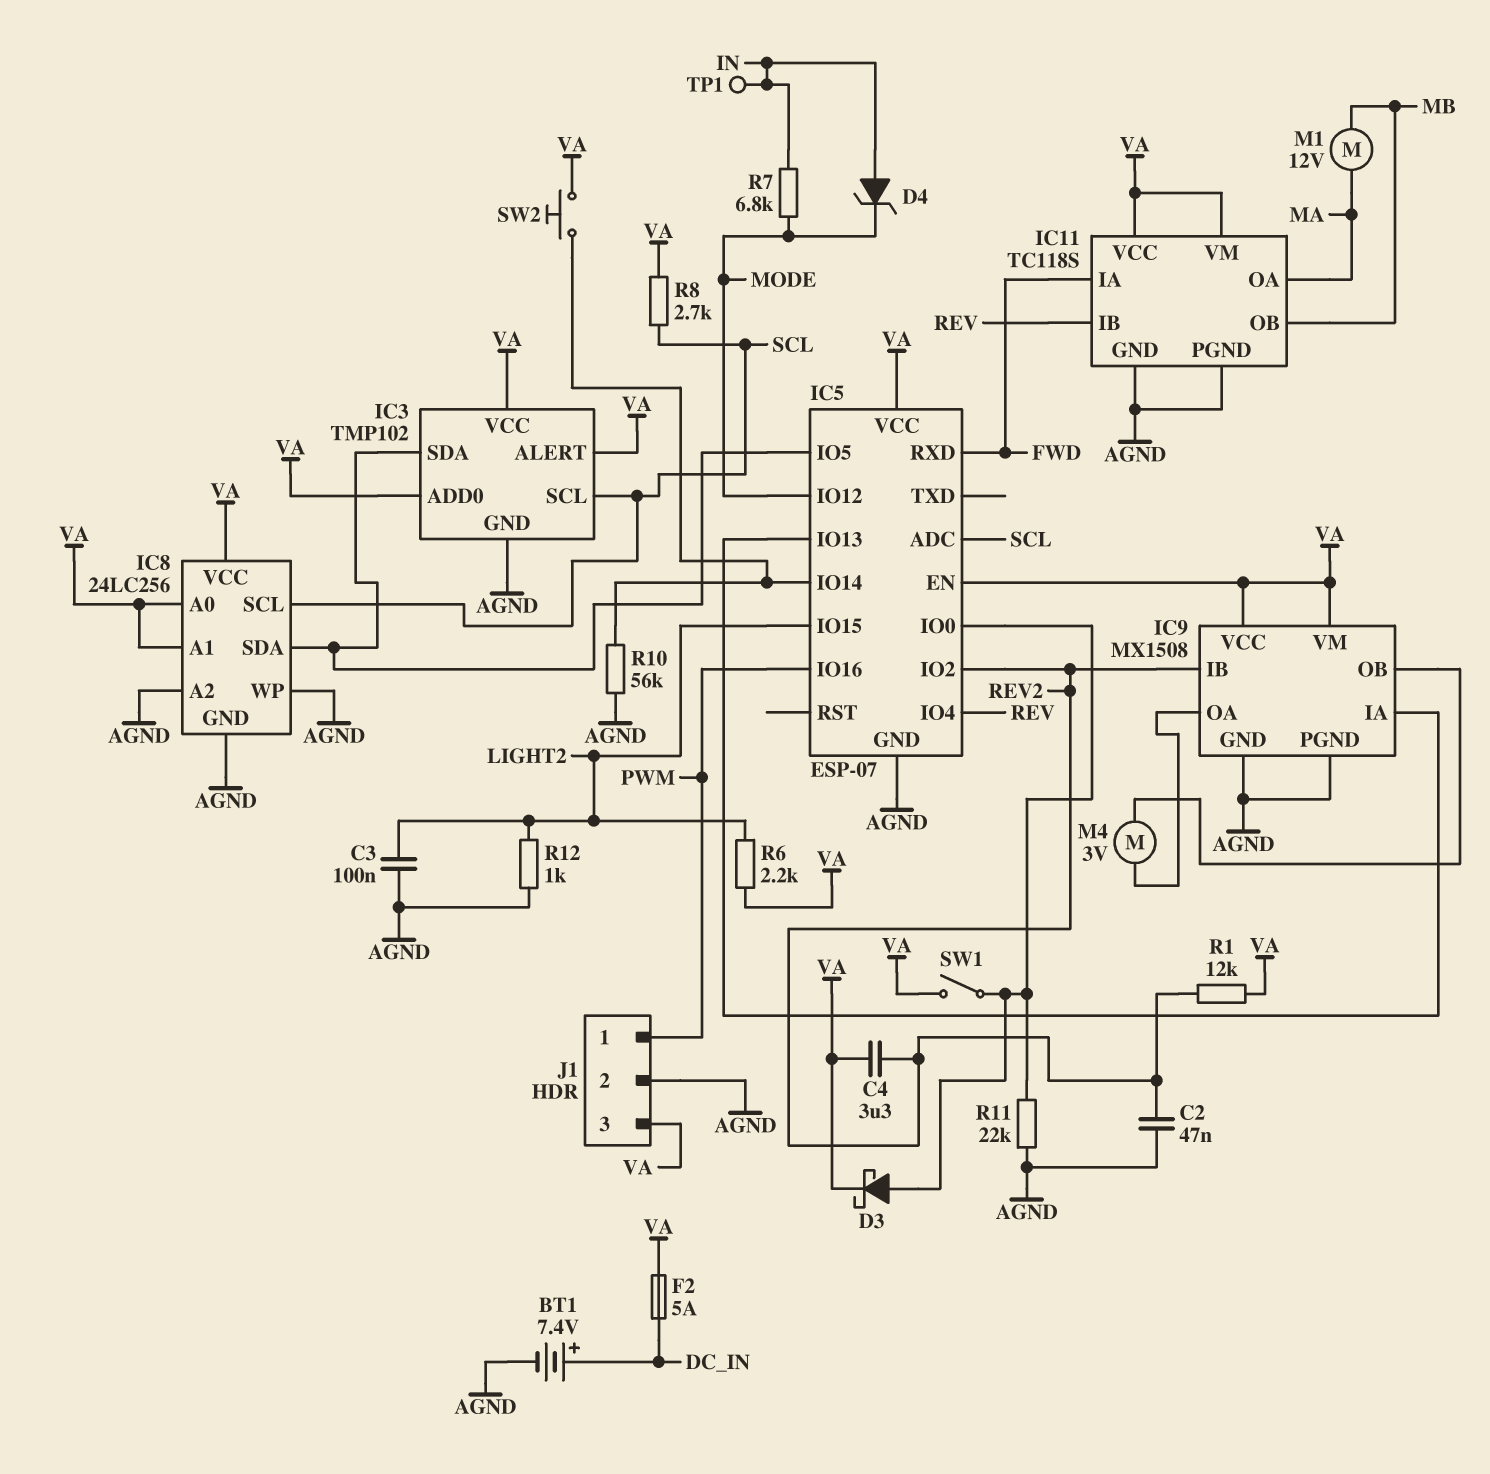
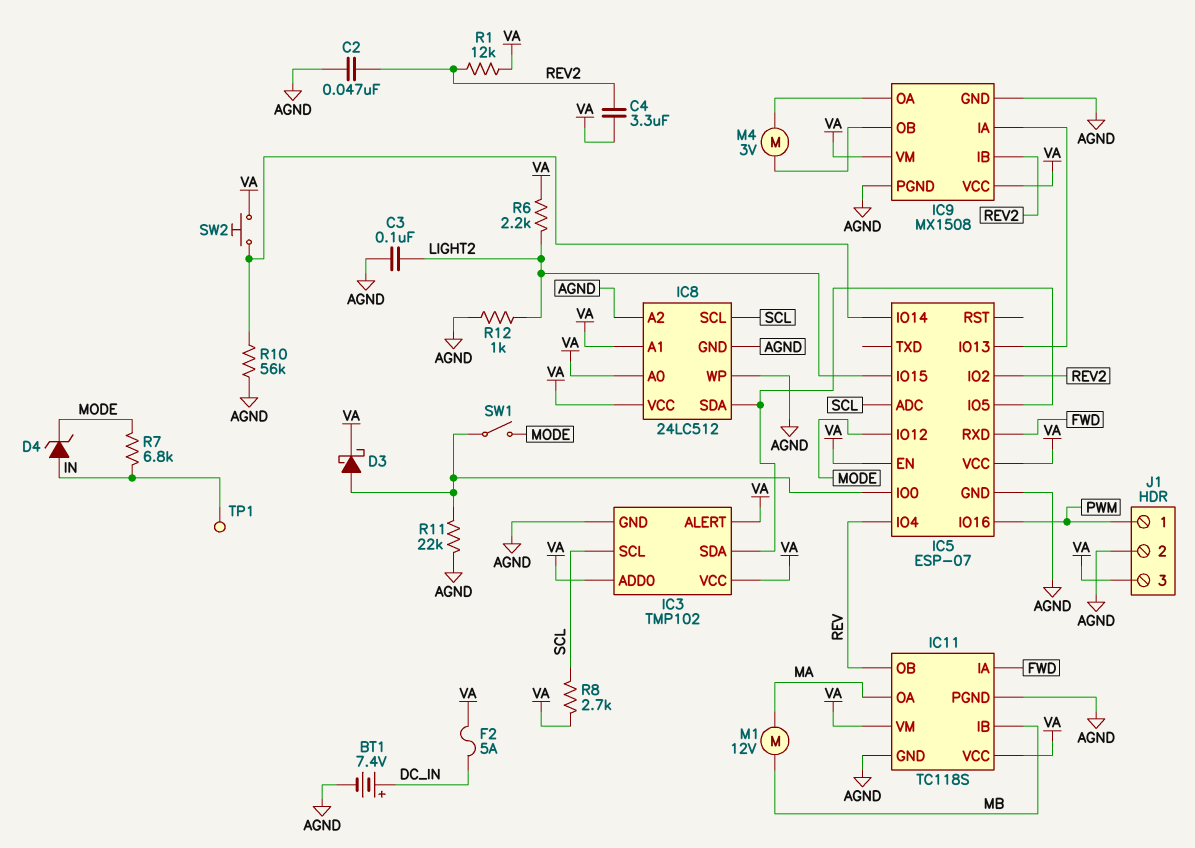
IC8: 24LC256 -> 24LC512
IC11 pin IB: REV -> MB
IC11 pin OB: MB -> REV
SW1: switch (IC5/IO0, VA) -> switch (IC5/IO0, MODE)

